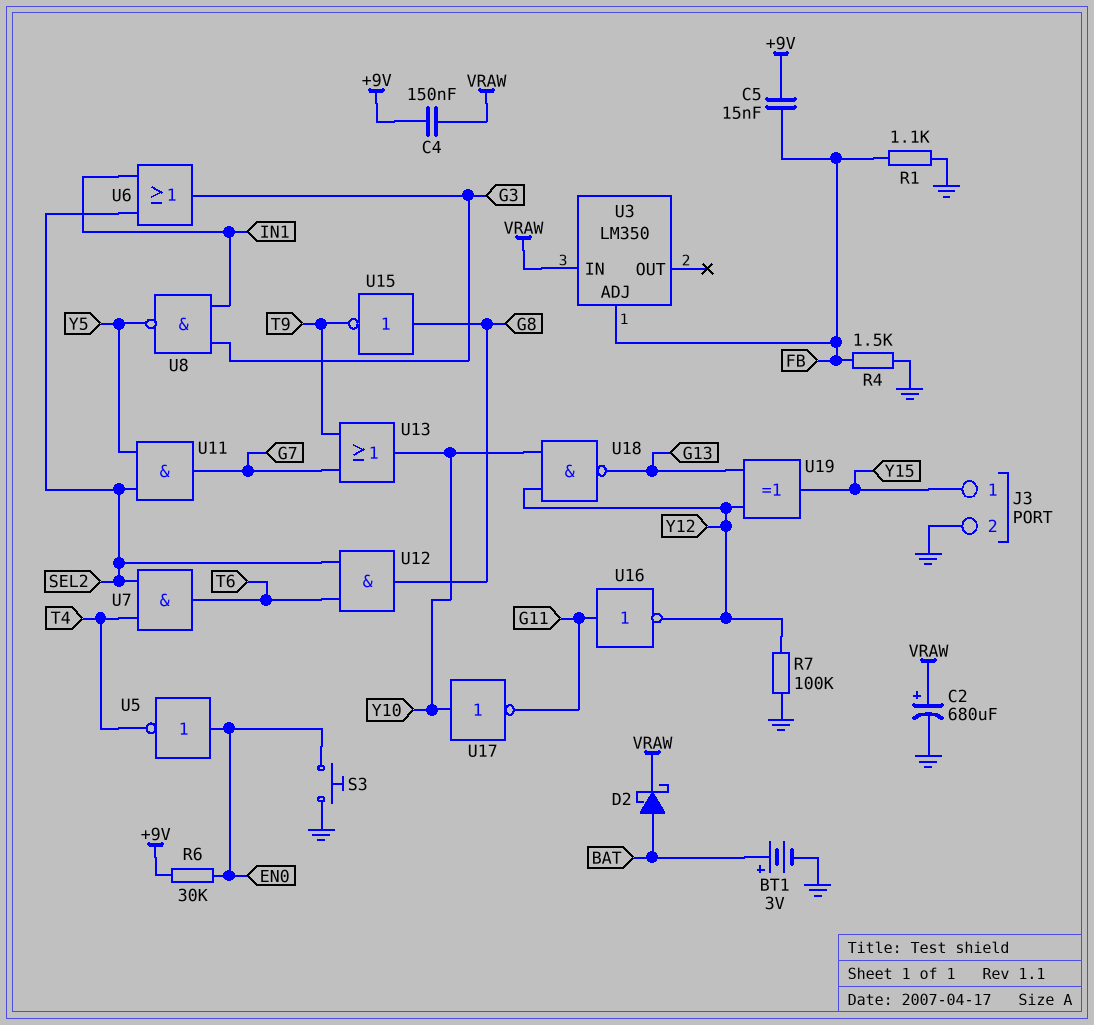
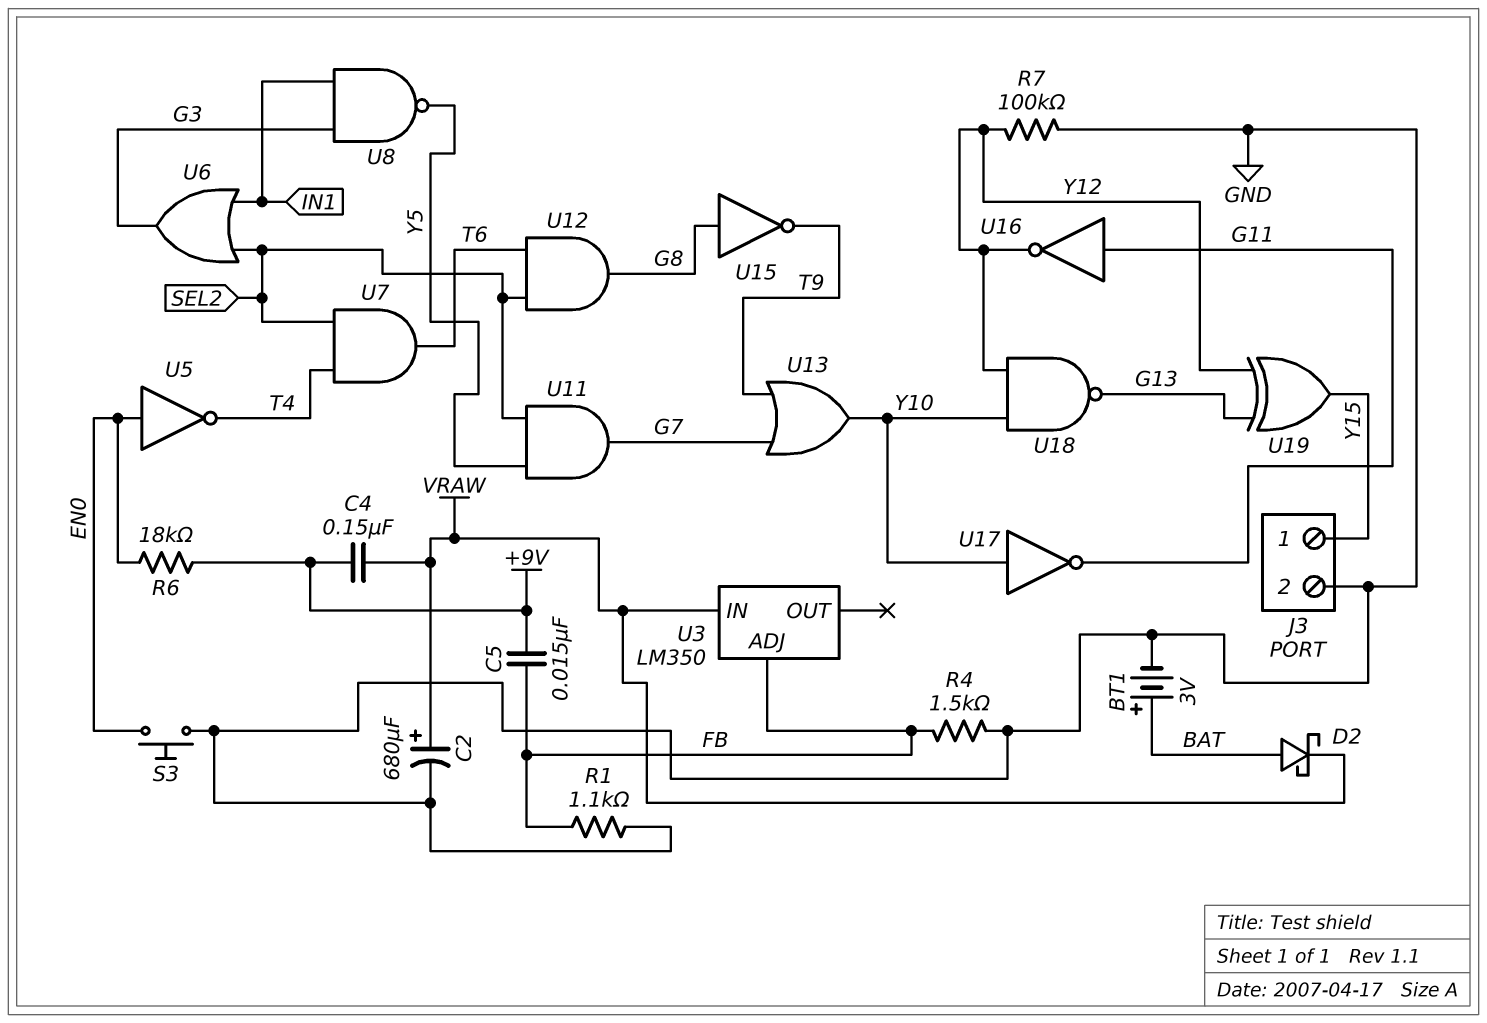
R6: 30k (+9V, EN0) -> 18k (+9V, EN0)

